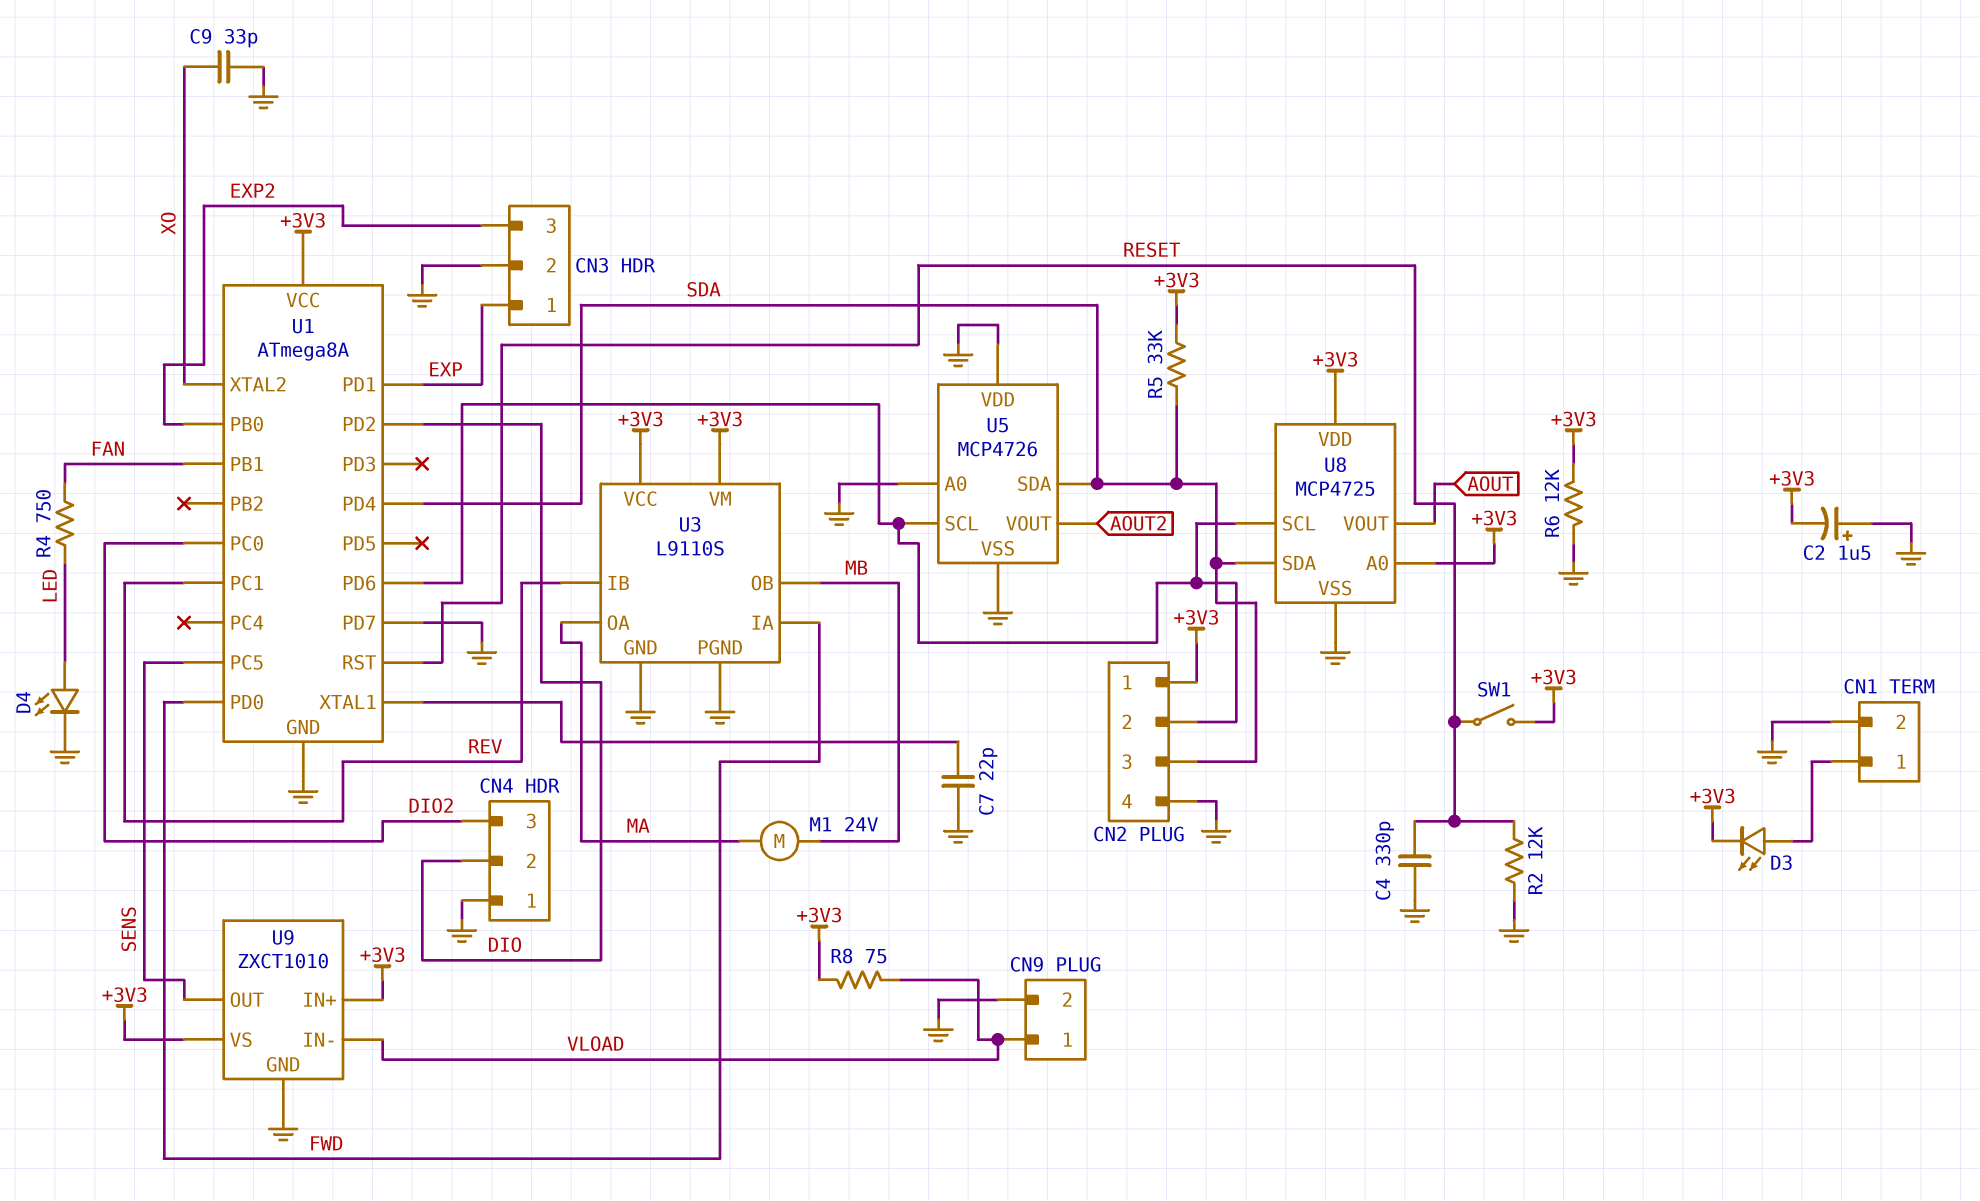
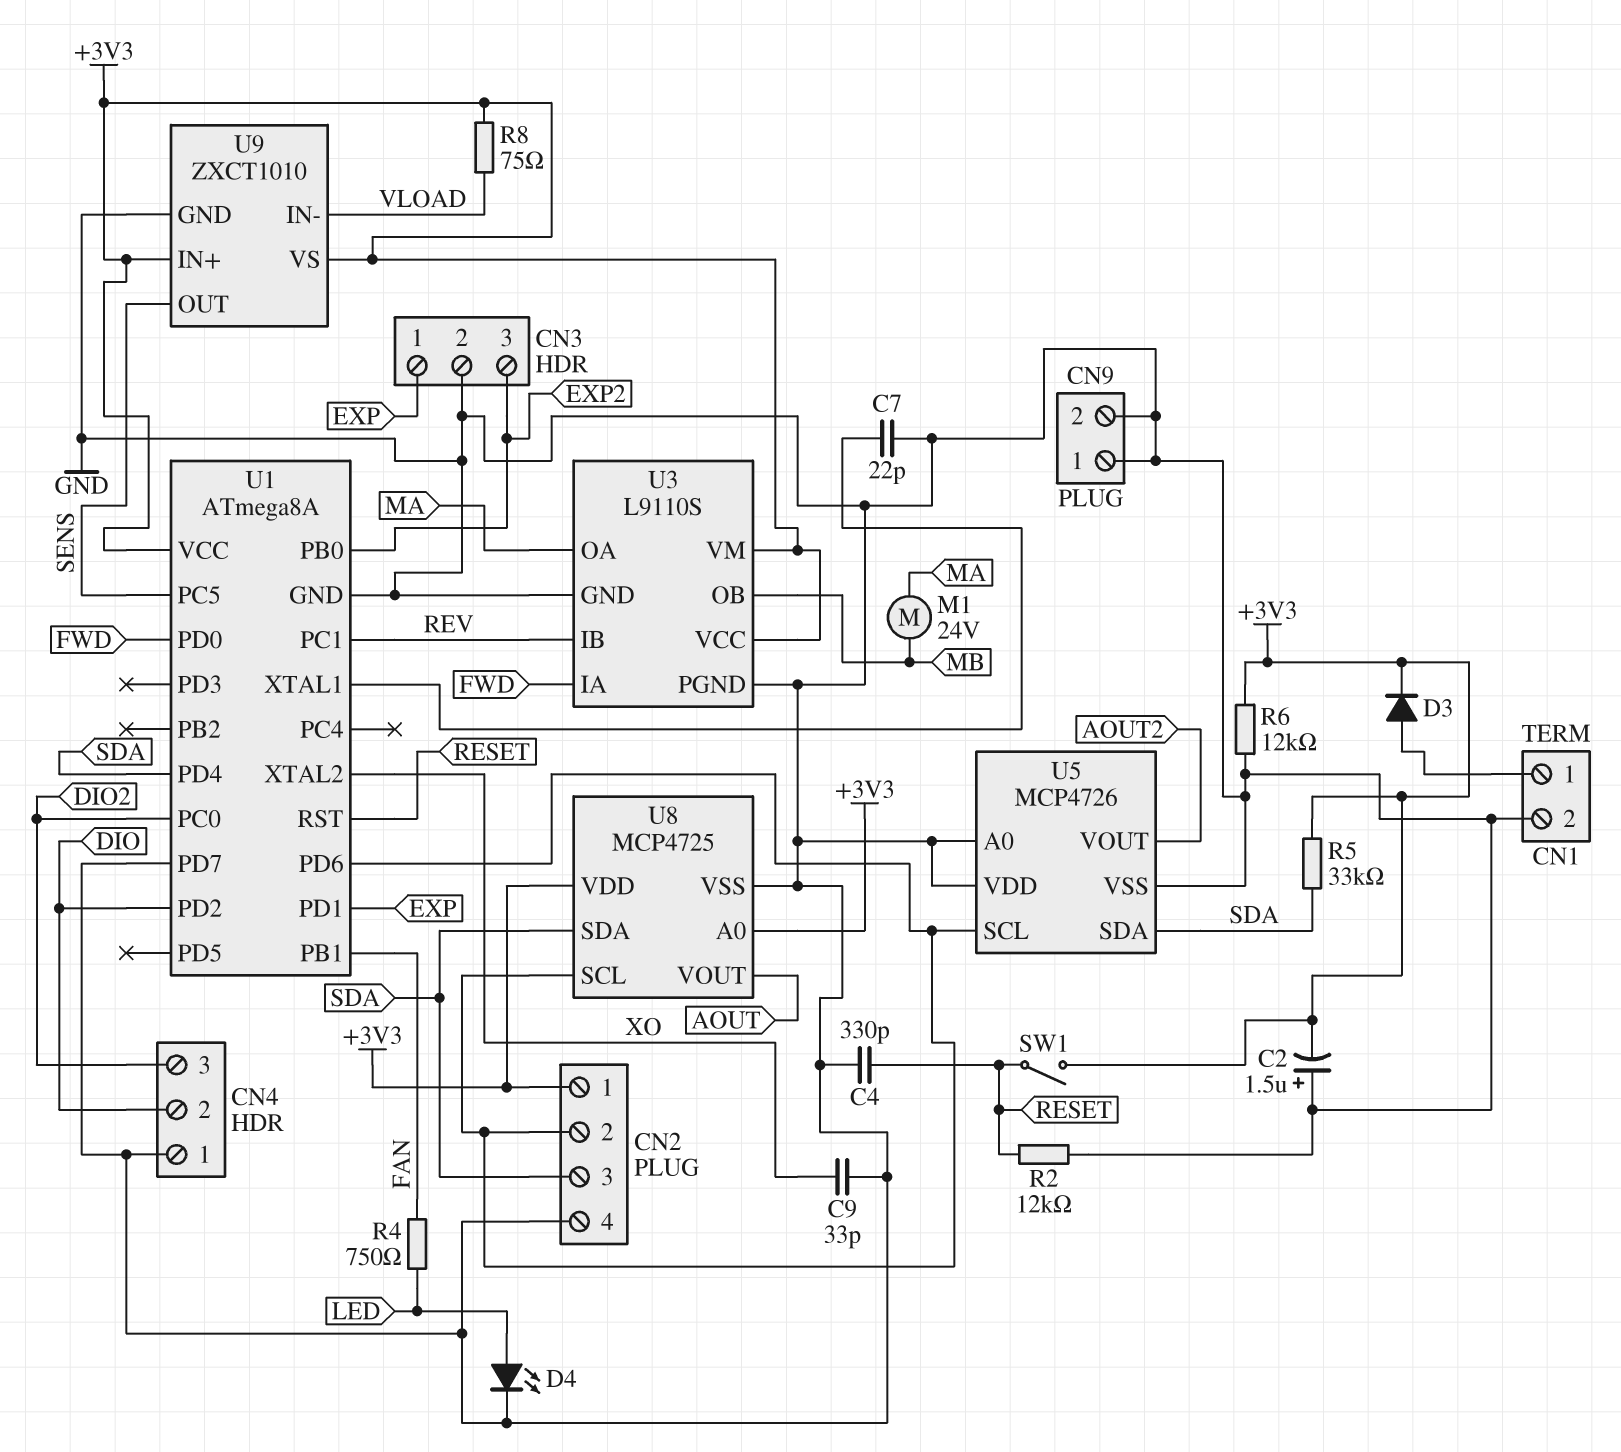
CN9 pin 1: VLOAD -> GND
D3: LED (A CN1/1, K +3V3) -> diode (A CN1/1, K +3V3)

